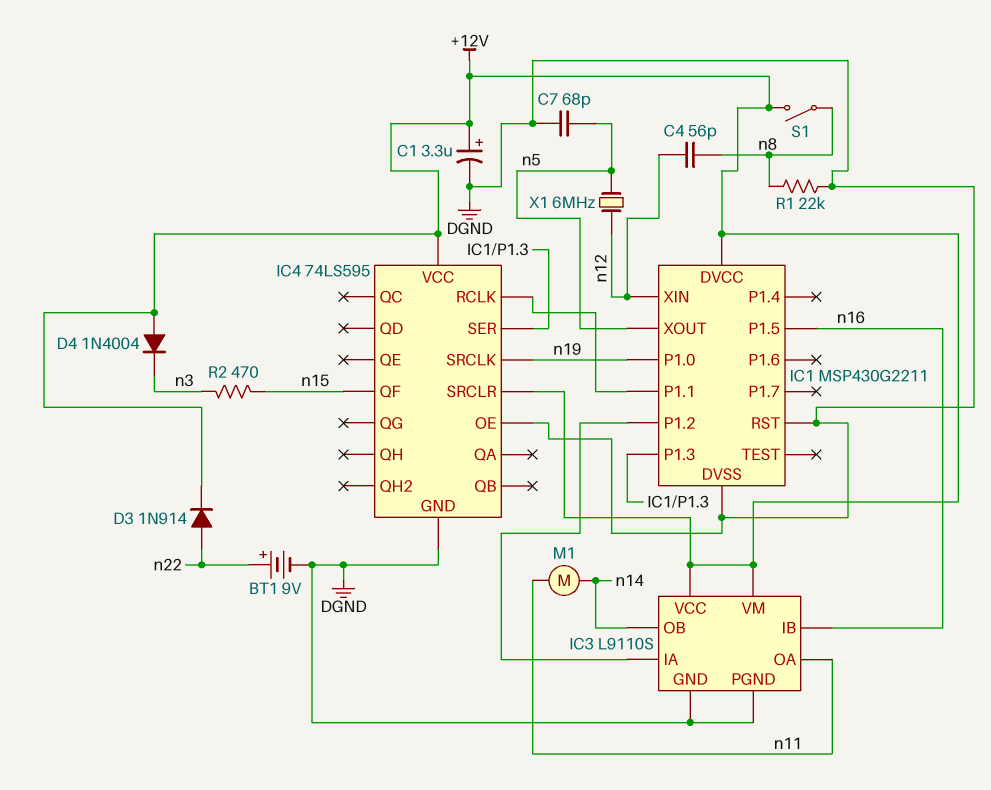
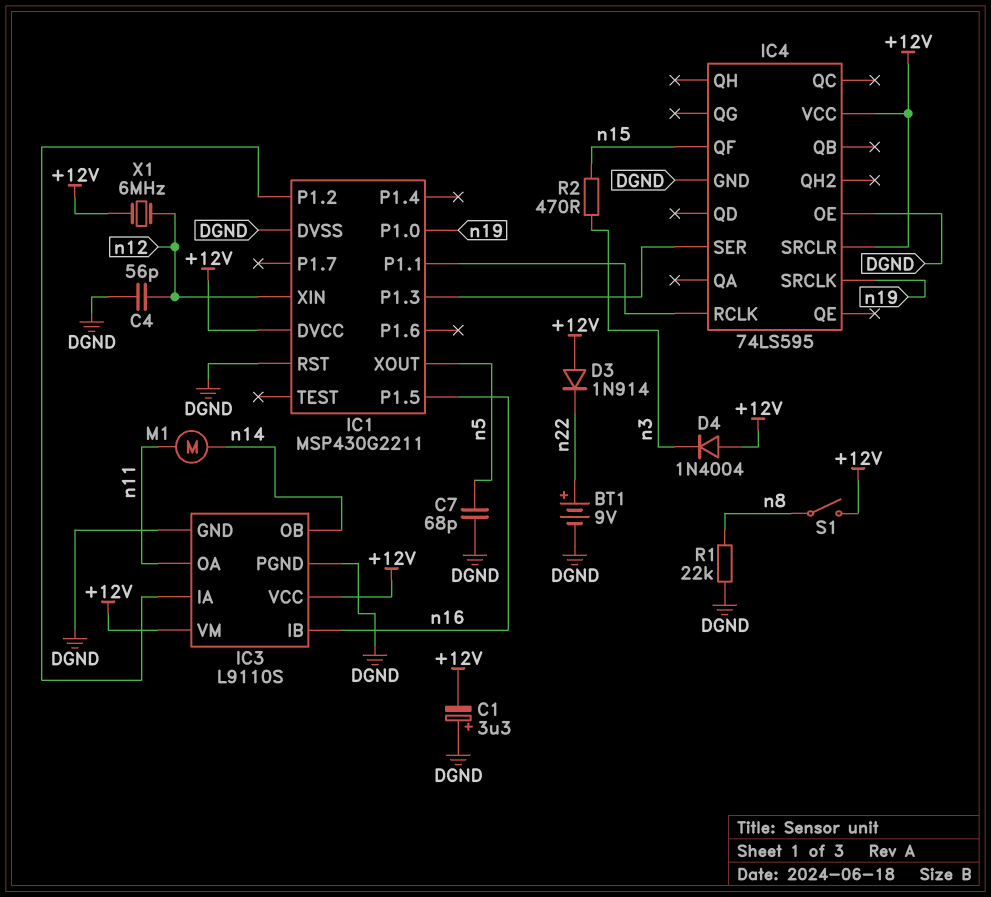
C1: 3.3uF (plus +12V, minus DGND) -> 3.3uF (plus DGND, minus +12V)
C4: 56pF (n8, n12) -> 56pF (DGND, n12)
D3: diode 1N914 (A n22, K +12V) -> diode 1N914 (A +12V, K n22)
X1: 6MHz (n5, n12) -> 6MHz (+12V, n12)

